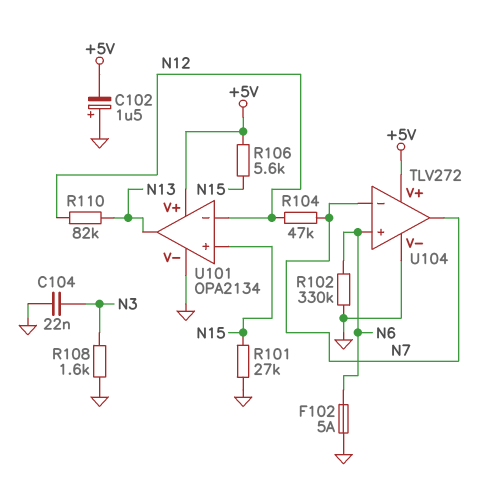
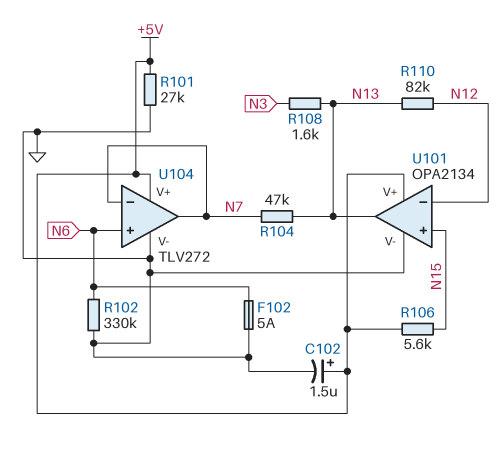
C102: 1.5uF (plus GND, minus +5V) -> 1.5uF (plus +5V, minus GND)
C104: 22nF (GND, N3) -> none
R101: 27k (GND, N15) -> 27k (+5V, GND)
R104: 47k (N7, N12) -> 47k (N7, N13)
R108: 1.6k (GND, N3) -> 1.6k (N3, N13)

